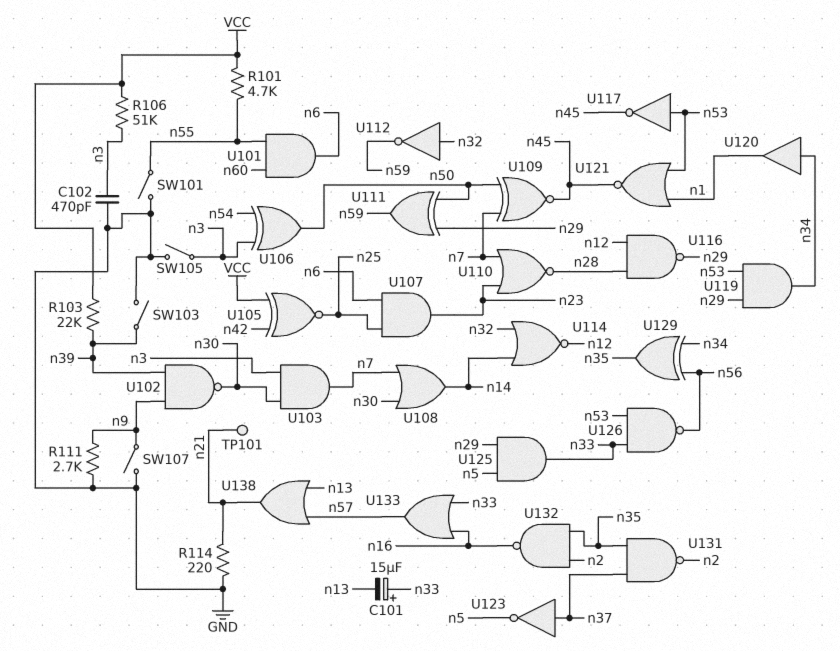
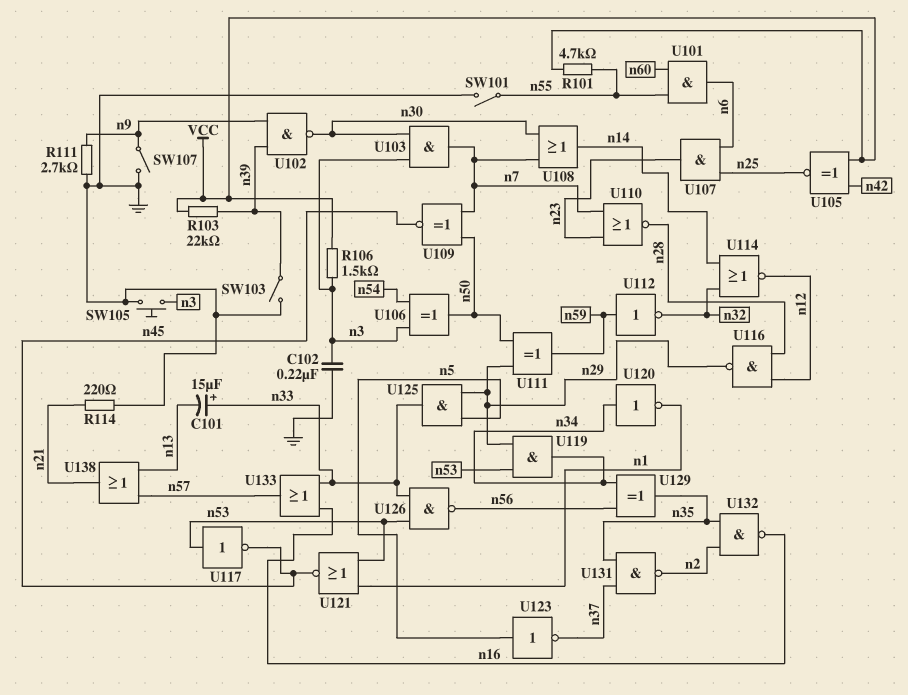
C102: 470pF (GND, n3) -> 220nF (GND, n3)
R106: 51k (VCC, n3) -> 1.5k (VCC, n3)
SW105: switch (GND, n3) -> button (GND, n3)
TP101: test point (n21) -> none
U112: NOT (in n32, out n59) -> NOT (in n59, out n32)
U120: buffer (in n34, out n1) -> NOT (in n34, out n1)
U123: NOT (in n37, out n5) -> NOT (in n5, out n37)

